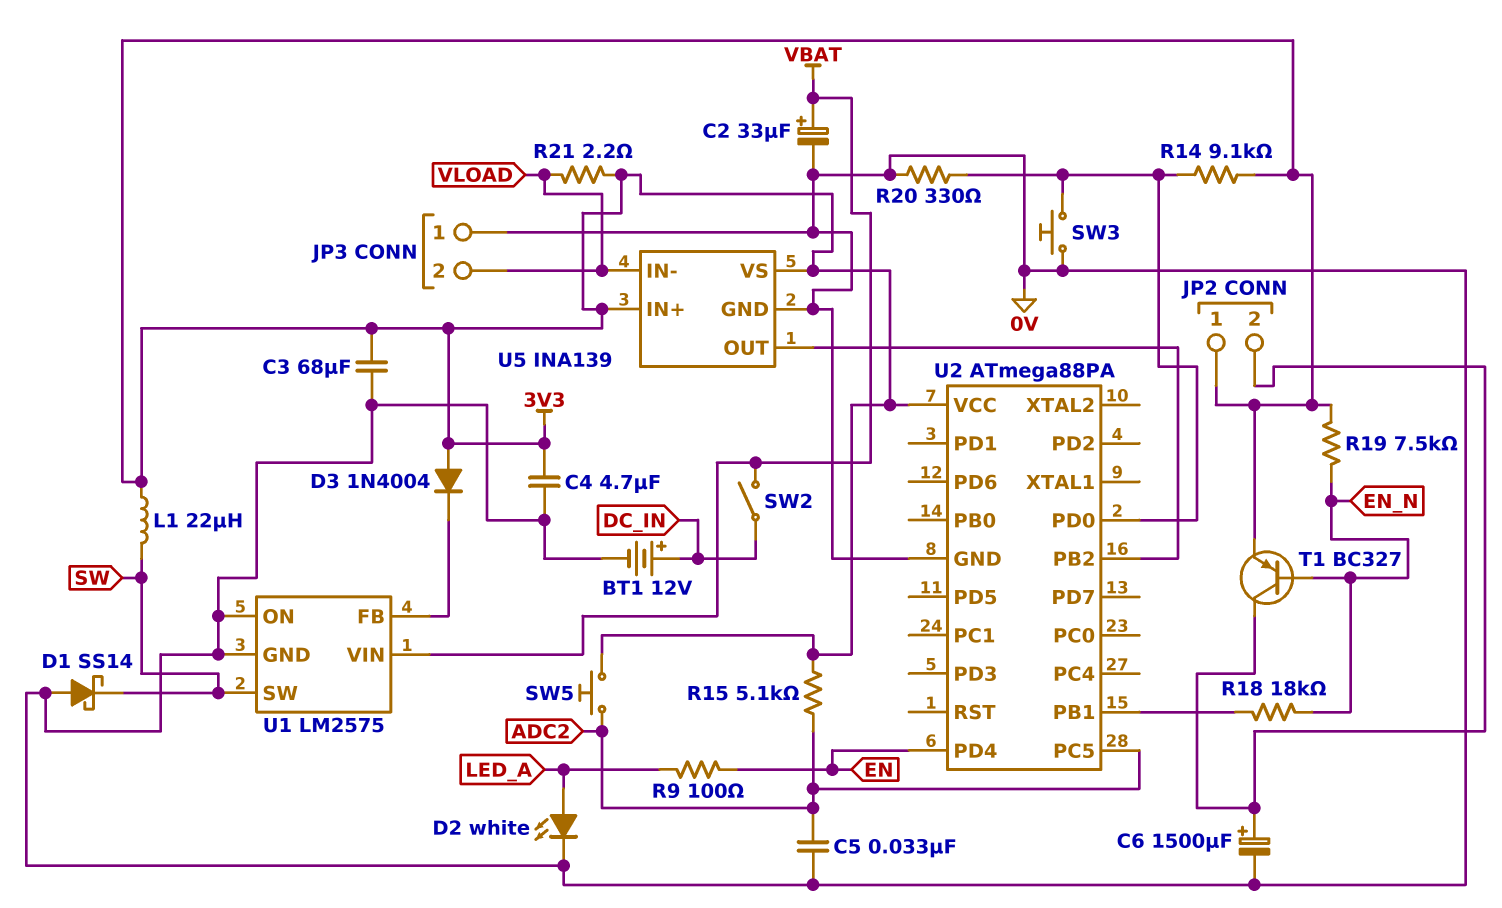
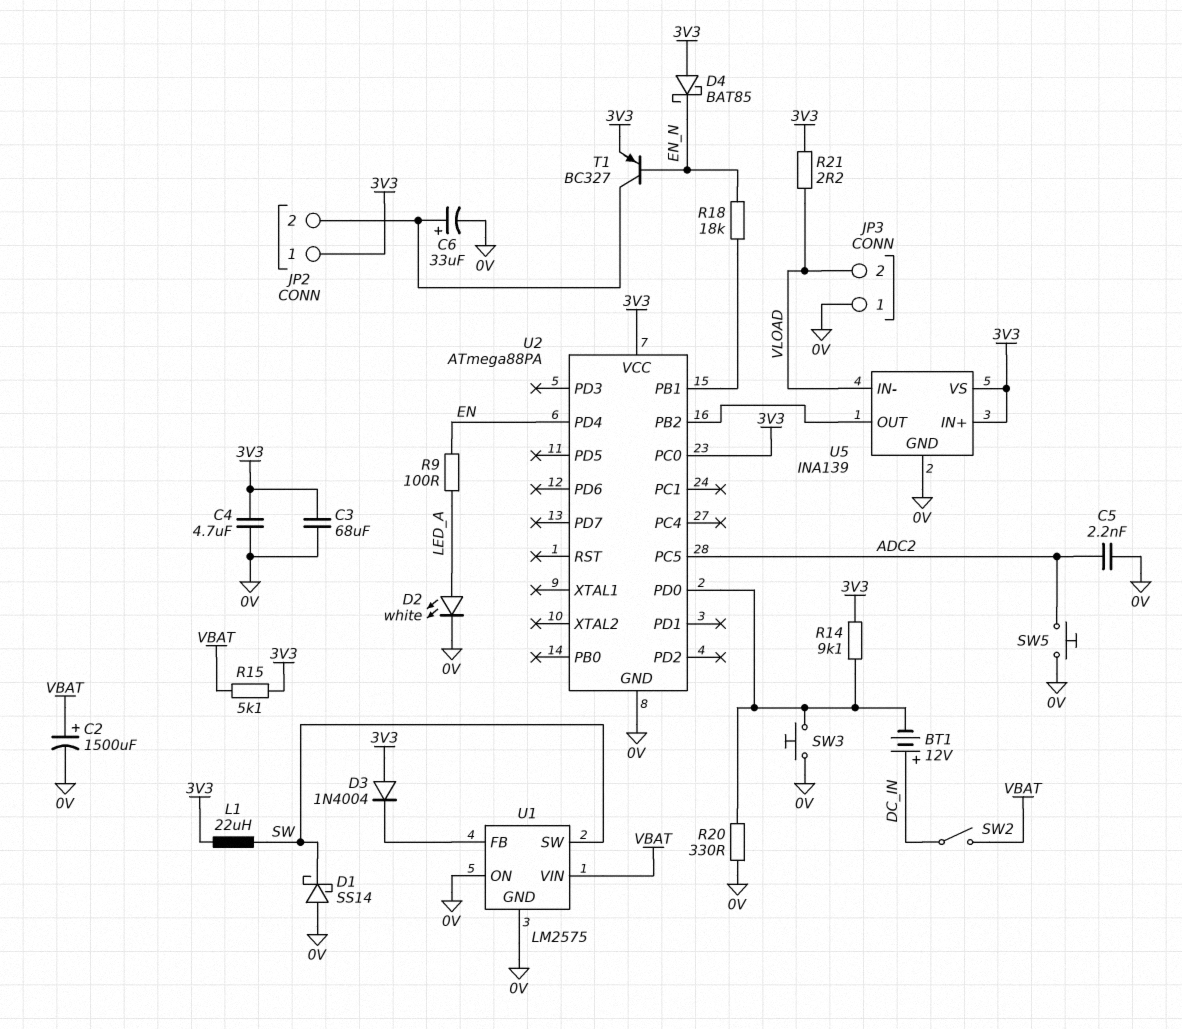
BT1: 12V (plus DC_IN, minus 0V) -> 12V (plus DC_IN, minus U2/PD0)
C2: 33uF (plus VBAT, minus 0V) -> 1500uF (plus VBAT, minus 0V)
C5: 33nF (0V, ADC2) -> 2.2nF (0V, ADC2)
C6: 1500uF (plus JP2/2, minus 0V) -> 33uF (plus JP2/2, minus 0V)
D4: none -> schottky BAT85 (A 3V3, K EN_N)
R15: 5.1k (3V3, ADC2) -> 5.1k (3V3, VBAT)
R19: 7.5k (3V3, EN_N) -> none
SW5: button (3V3, ADC2) -> button (0V, ADC2)
U2 pin PC0: none -> 3V3

